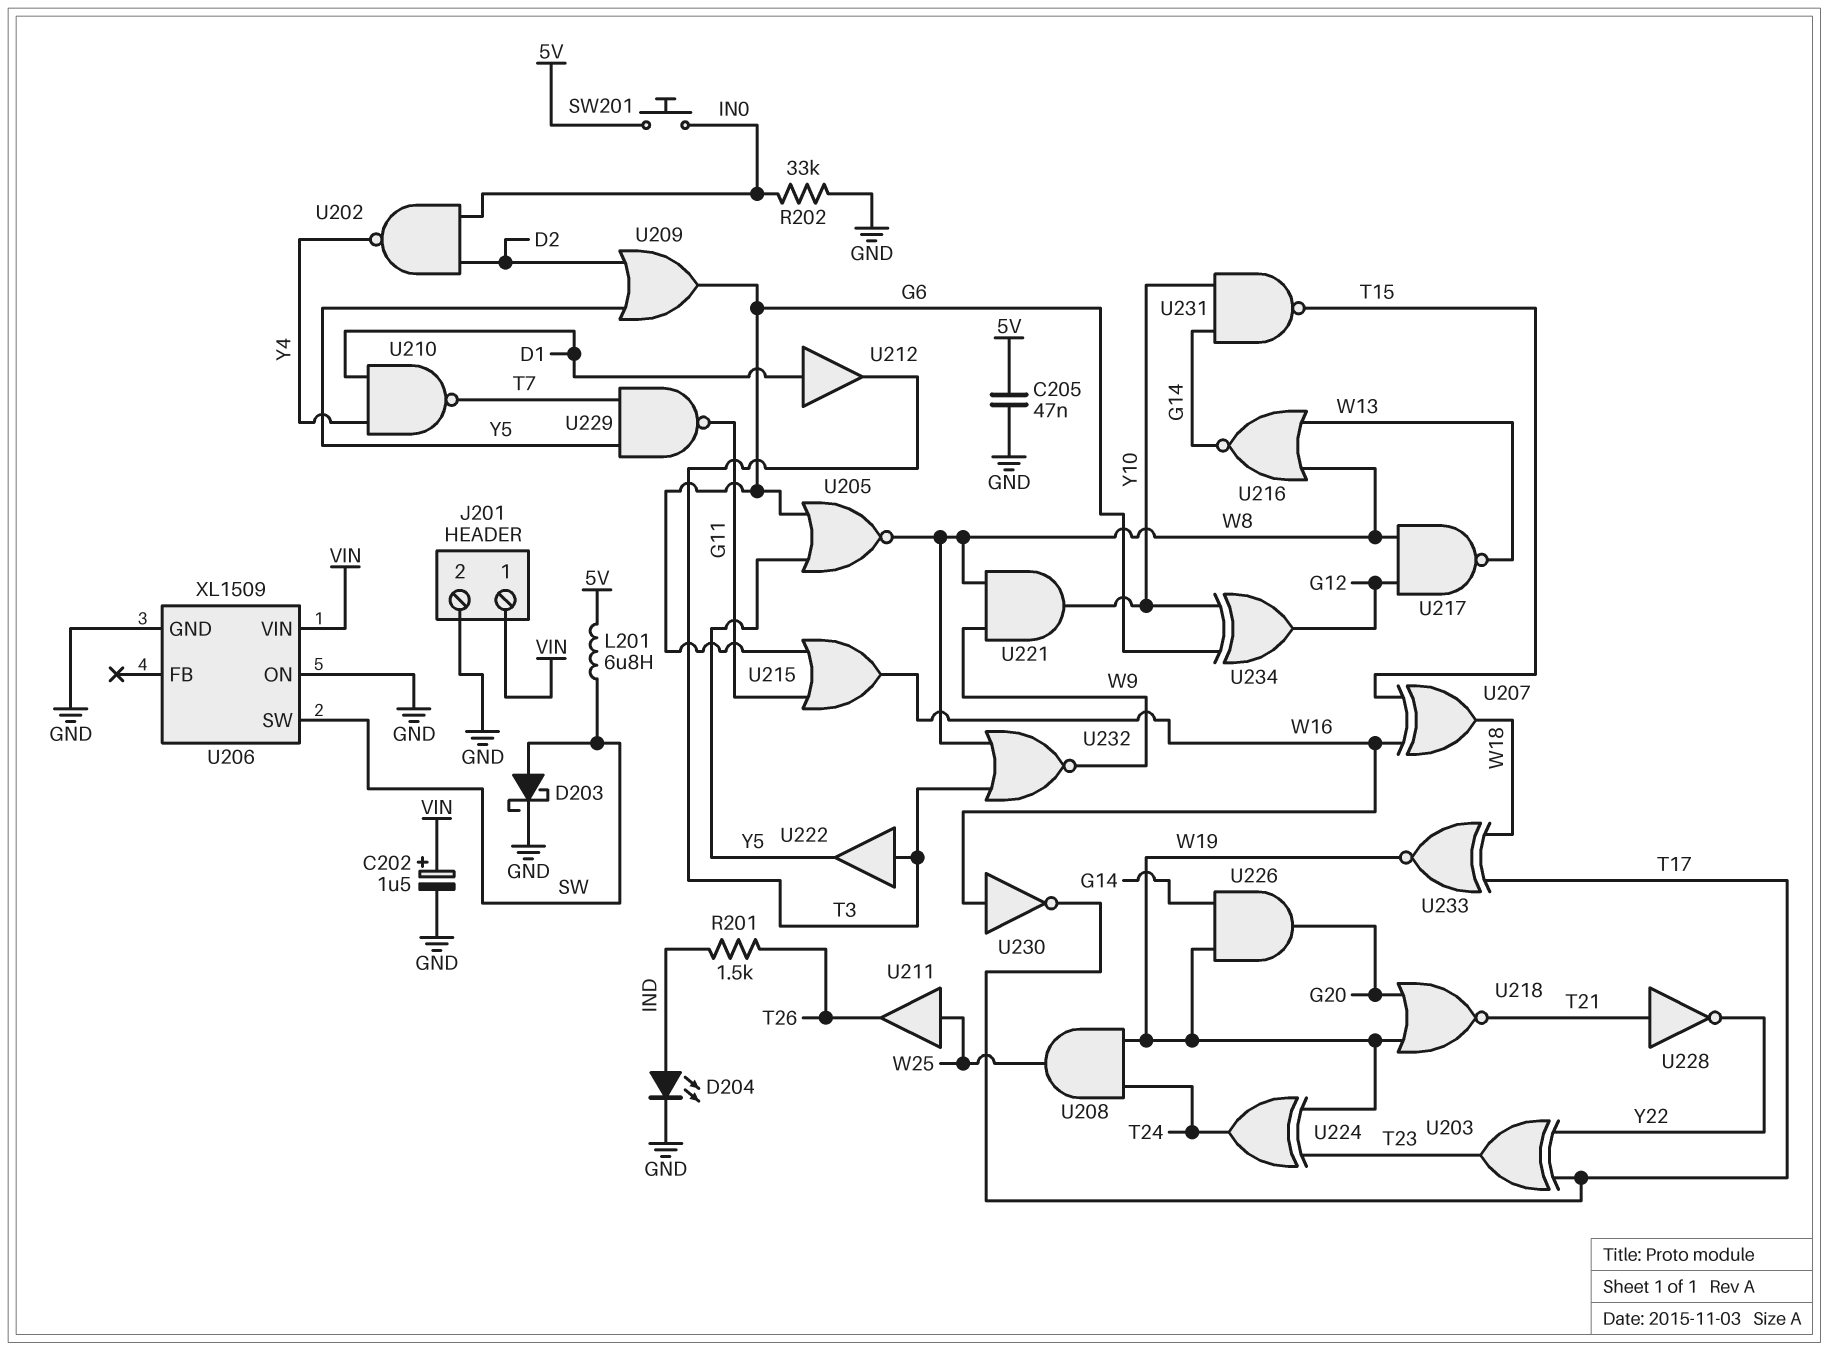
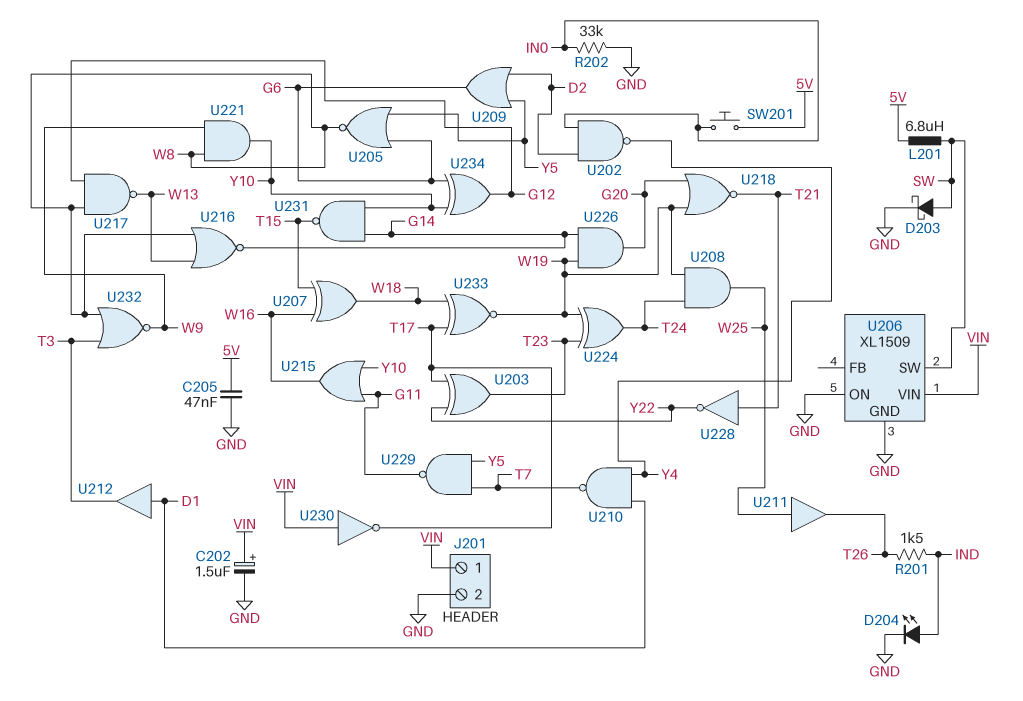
U215: OR (in G6, in G11, out W16) -> OR (in G11, in Y10, out W16)
U222: buffer (in T3, out Y5) -> none
U230: NOT (in W16, out T17) -> NOT (in VIN, out T17)

